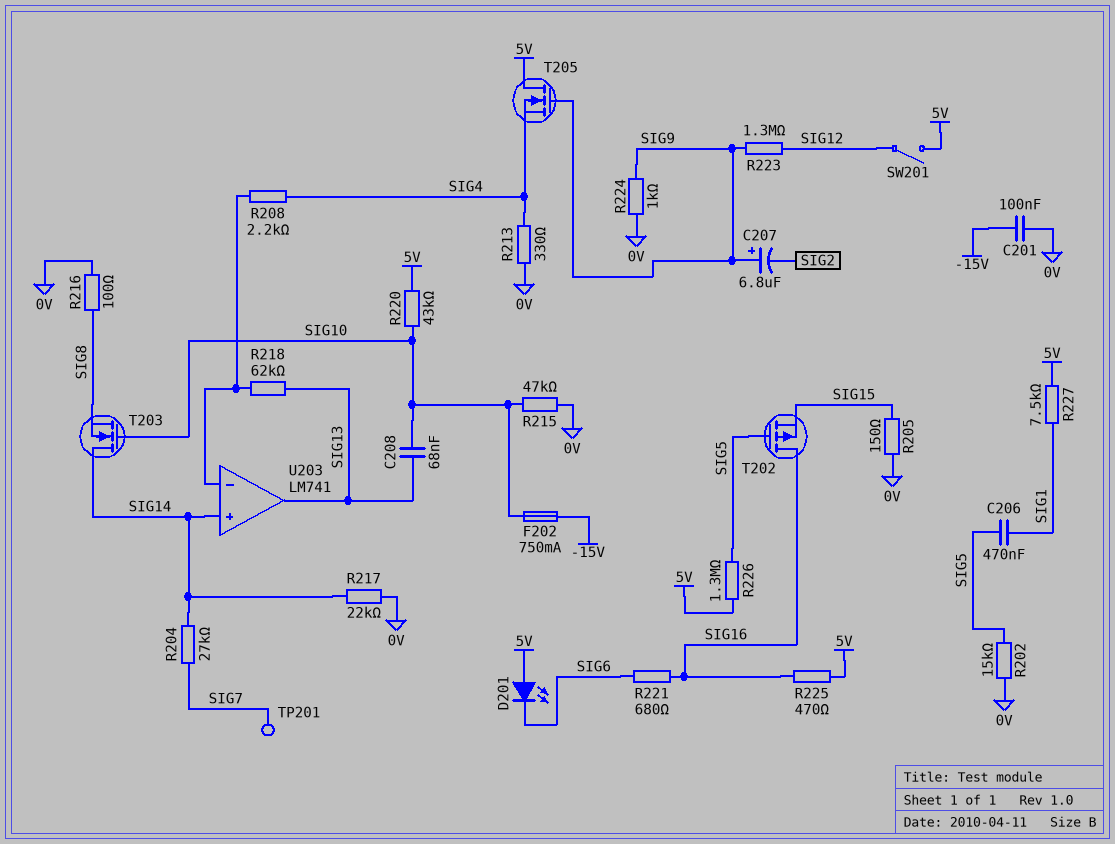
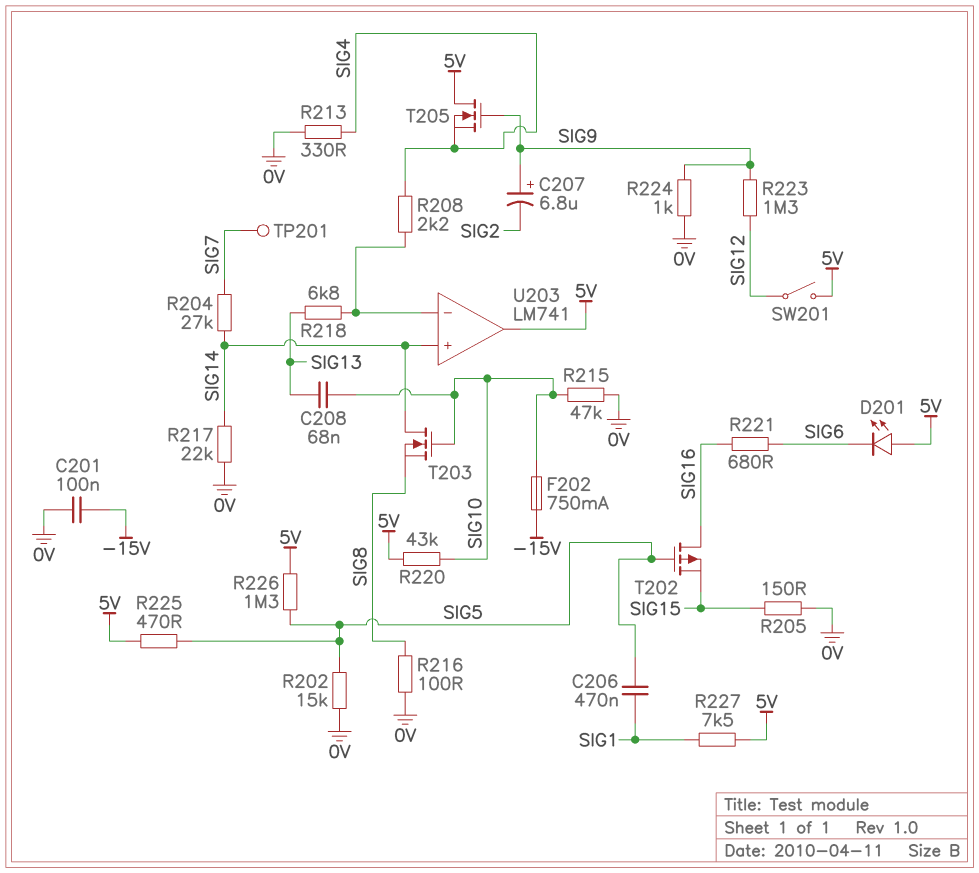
R218: 62k (SIG13, U203/in-) -> 6.8k (SIG13, U203/in-)
R225: 470 (5V, SIG16) -> 470 (5V, SIG5)
U203 pin out: SIG13 -> 5V

